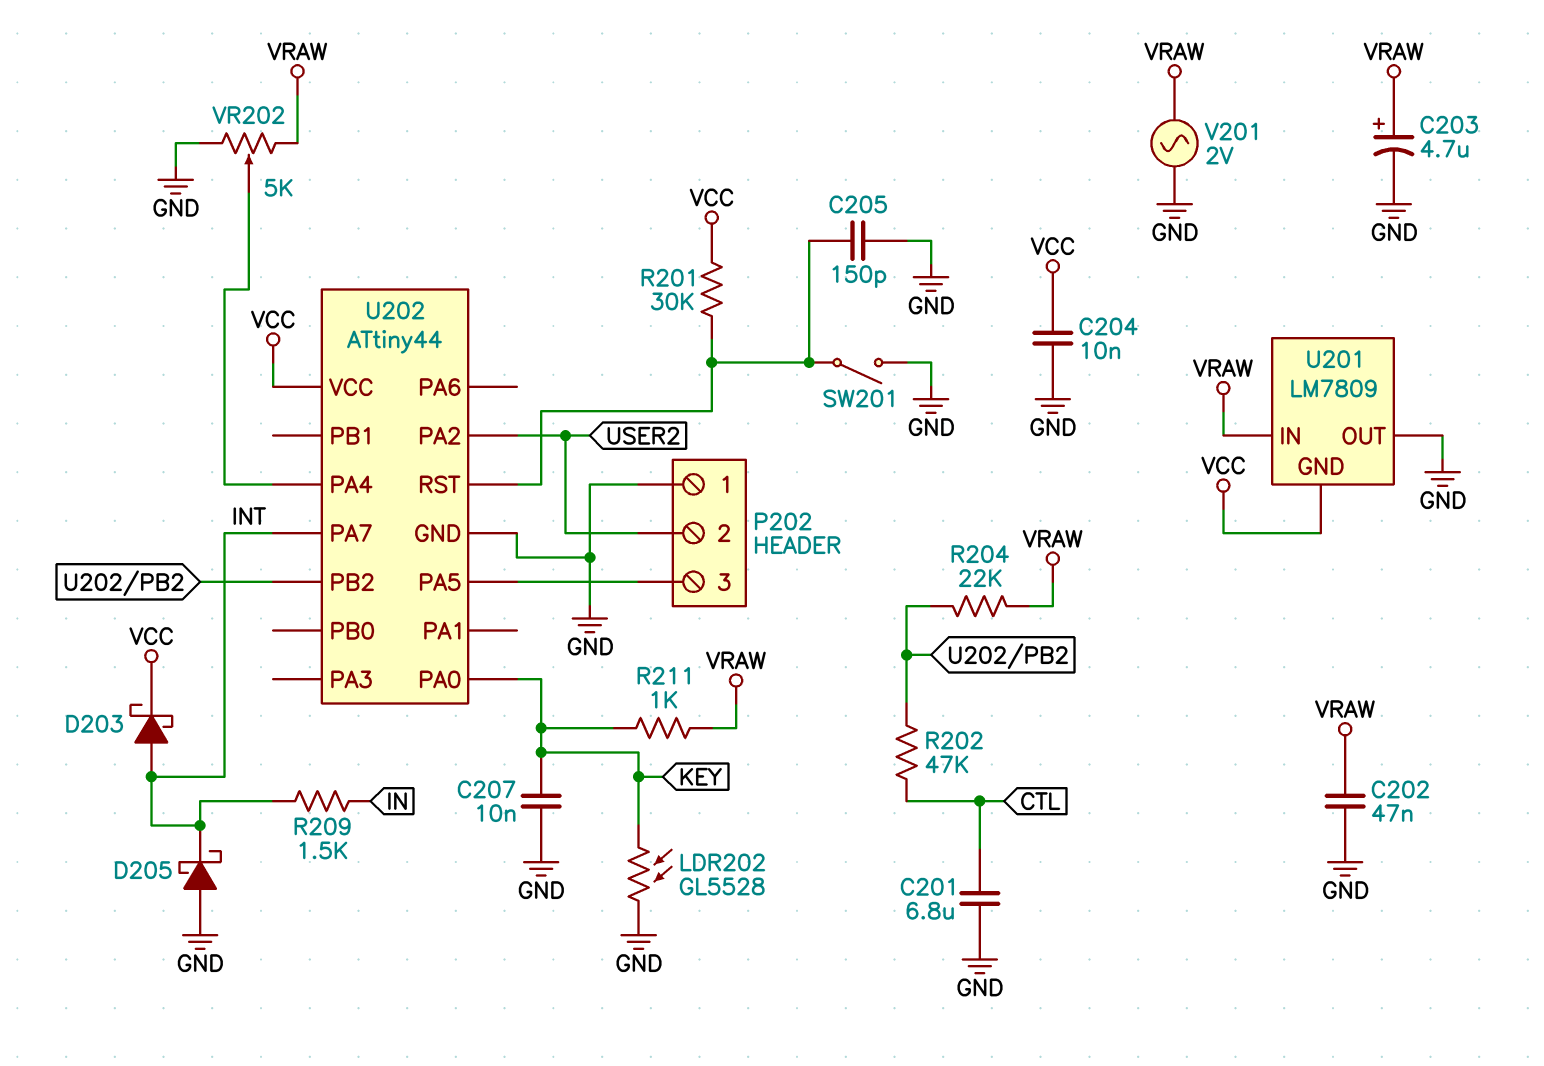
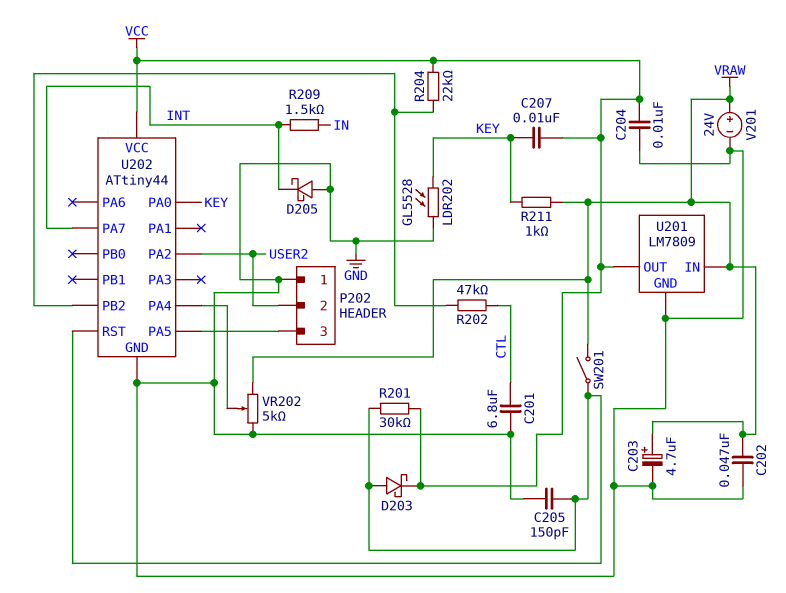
C207: 10nF (GND, KEY) -> 10nF (KEY, VCC)
D203: schottky (A INT, K VCC) -> schottky (A U202/RST, K VCC)
R204: 22k (U202/PB2, VRAW) -> 22k (U202/PB2, VCC)
SW201: switch (GND, U202/RST) -> switch (U202/RST, VRAW)
U201 pin GND: VCC -> GND
U201 pin OUT: GND -> VCC
V201: AC 2V (GND, VRAW) -> 24V (plus VRAW, minus GND)

